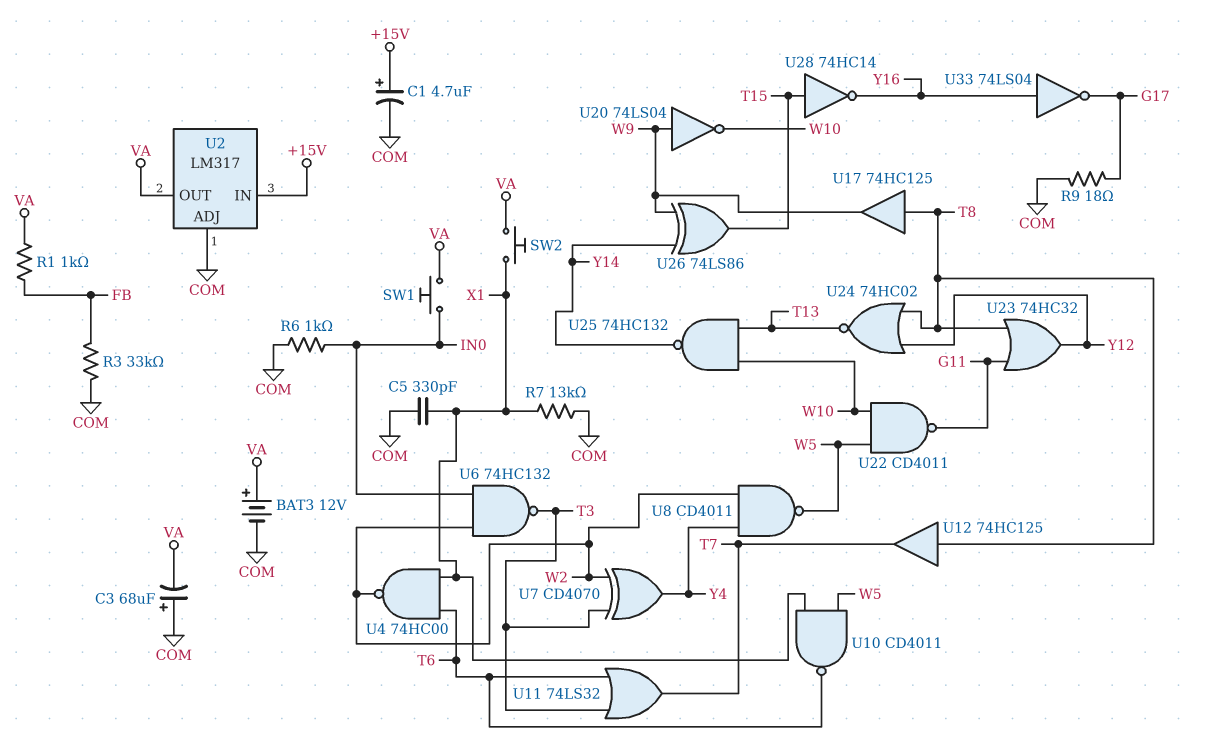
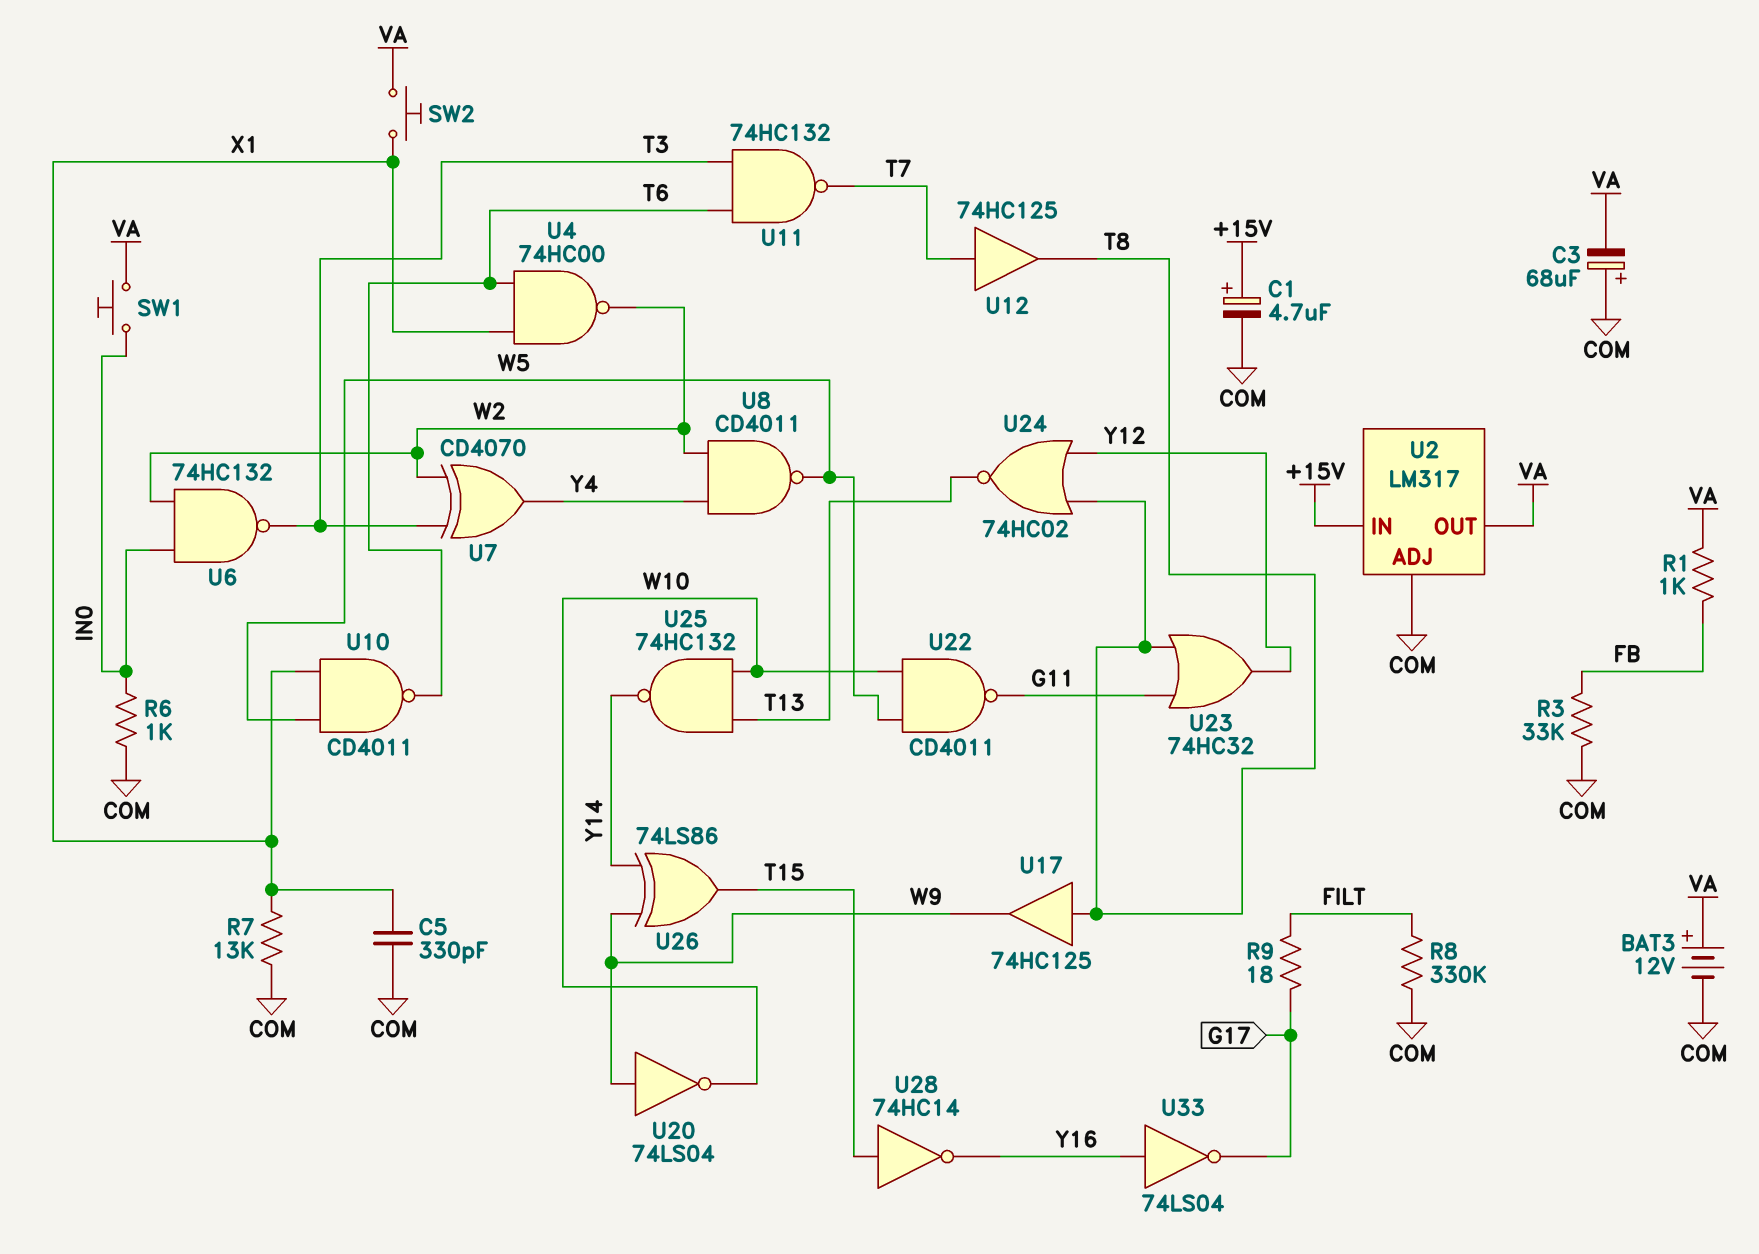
R8: none -> 330k (COM, FILT)
R9: 18 (COM, G17) -> 18 (FILT, G17)
U11: OR 74LS32 (in T3, in T6, out T7) -> NAND 74HC132 (in T3, in T6, out T7)
U12: buffer 74HC125 (in T8, out T7) -> buffer 74HC125 (in T7, out T8)

